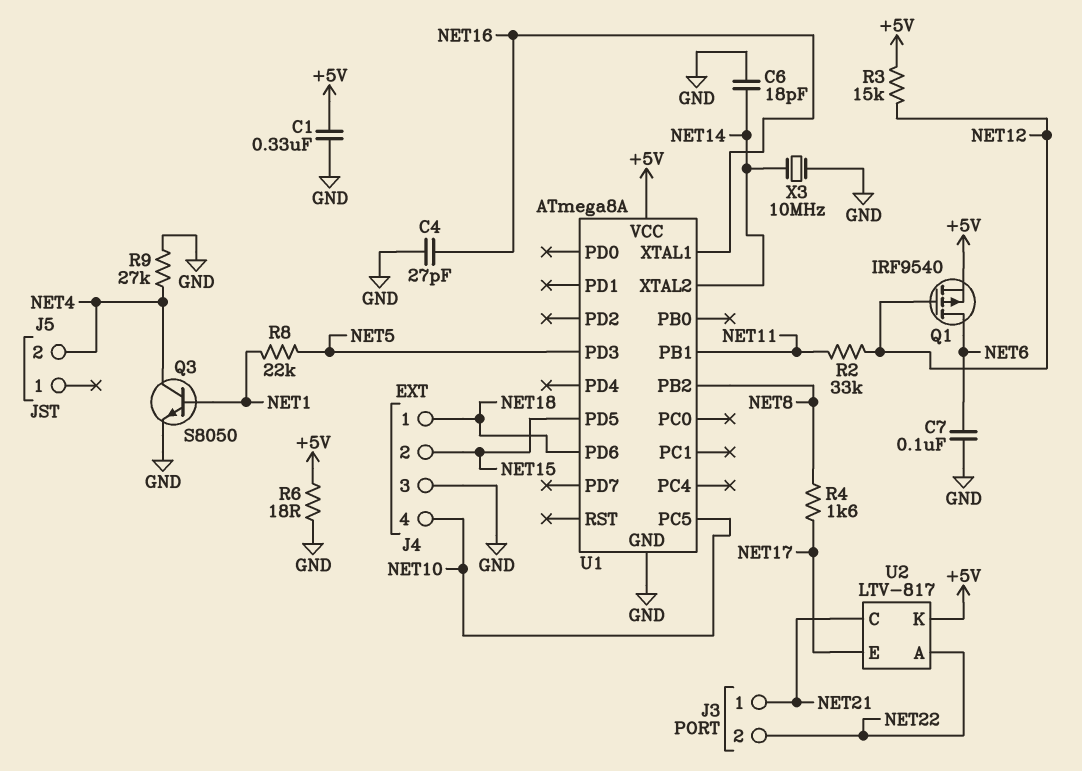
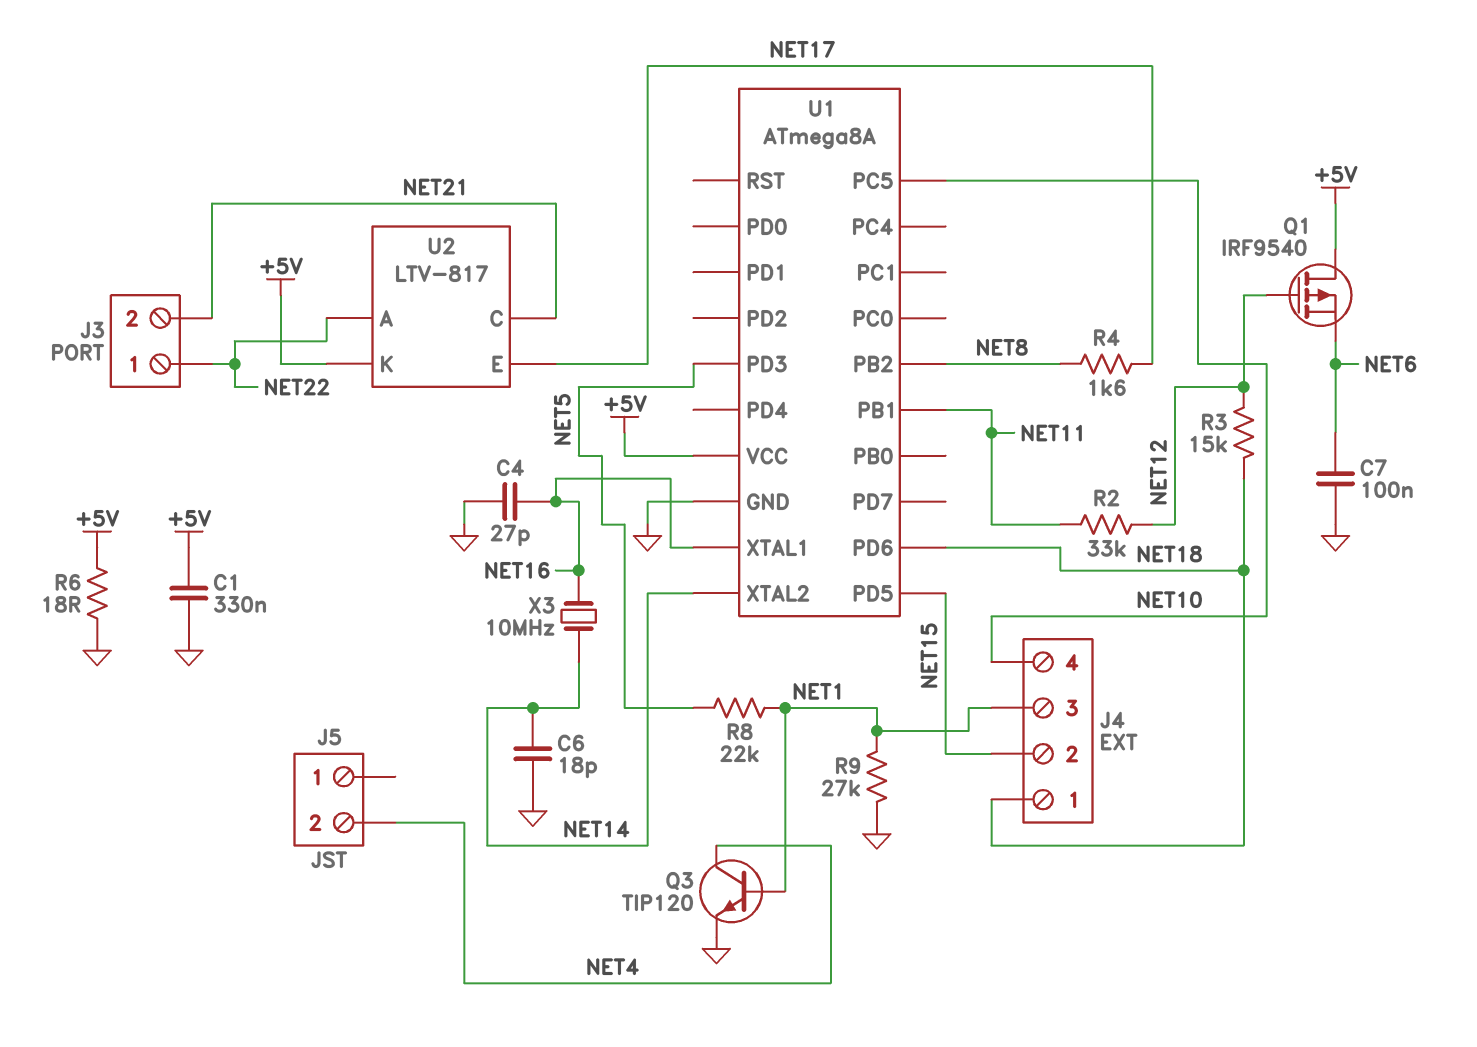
J3 pin 1: NET21 -> NET22
J3 pin 2: NET22 -> NET21
J4 pin 3: GND -> NET1
Q1: PMOS IRF9540 (G NET12, D NET6, S +5V) -> PMOS IRF9540 (G NET12, D +5V, S NET6)
Q3: NPN S8050 (B NET1, C NET4, E GND) -> NPN TIP120 (B NET1, C NET4, E GND)
R3: 15k (+5V, NET12) -> 15k (NET12, NET18)
R9: 27k (GND, NET4) -> 27k (GND, NET1)
X3: 10MHz (GND, NET14) -> 10MHz (NET14, NET16)

